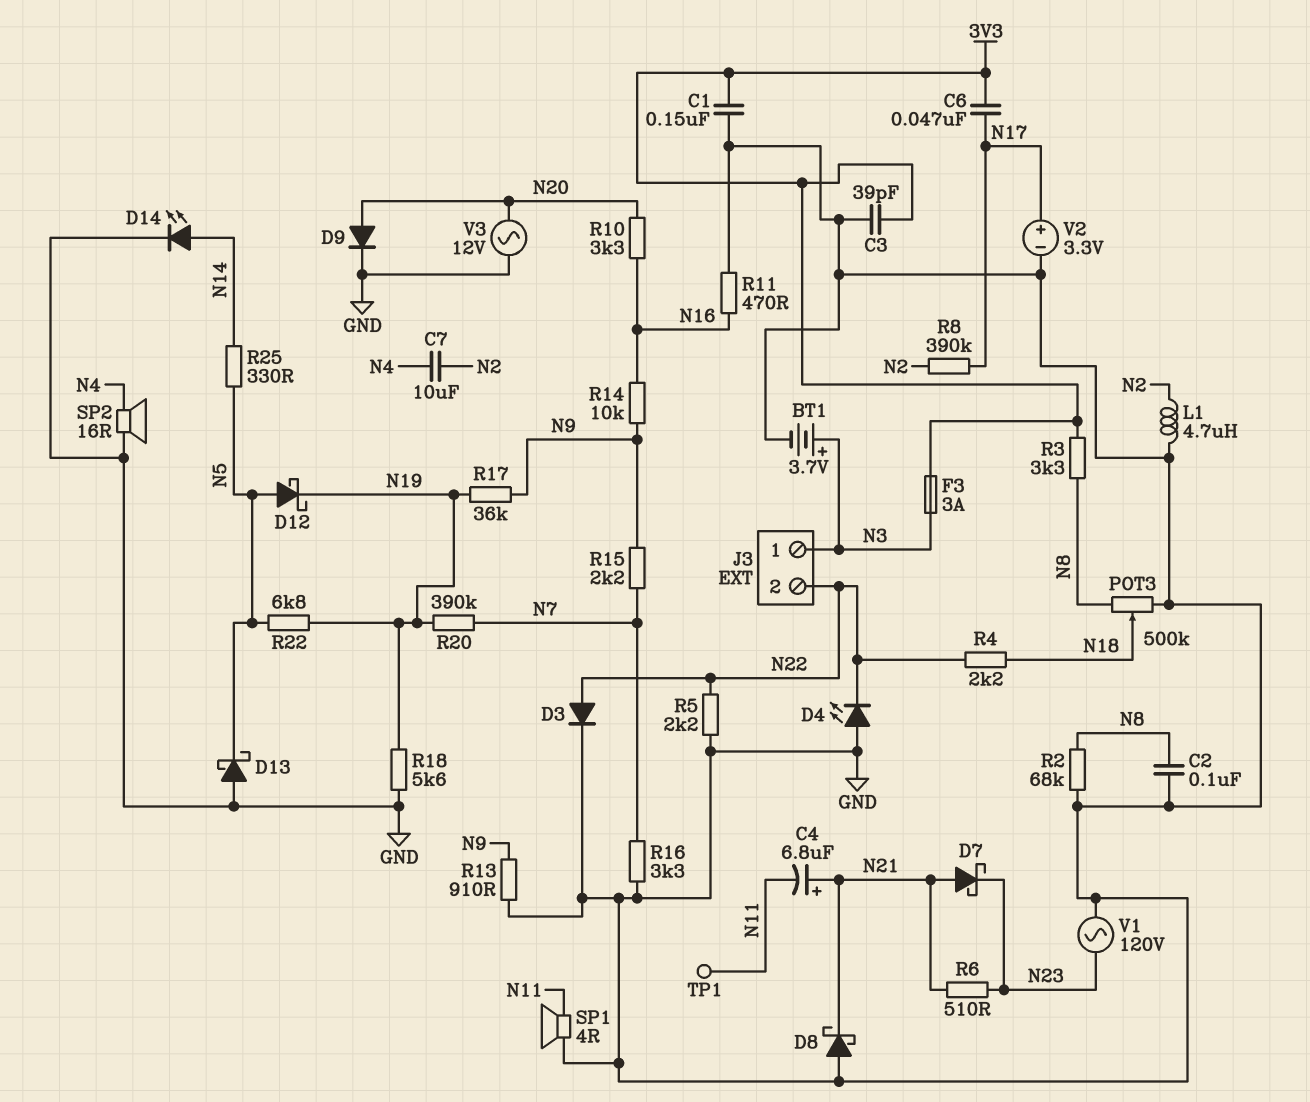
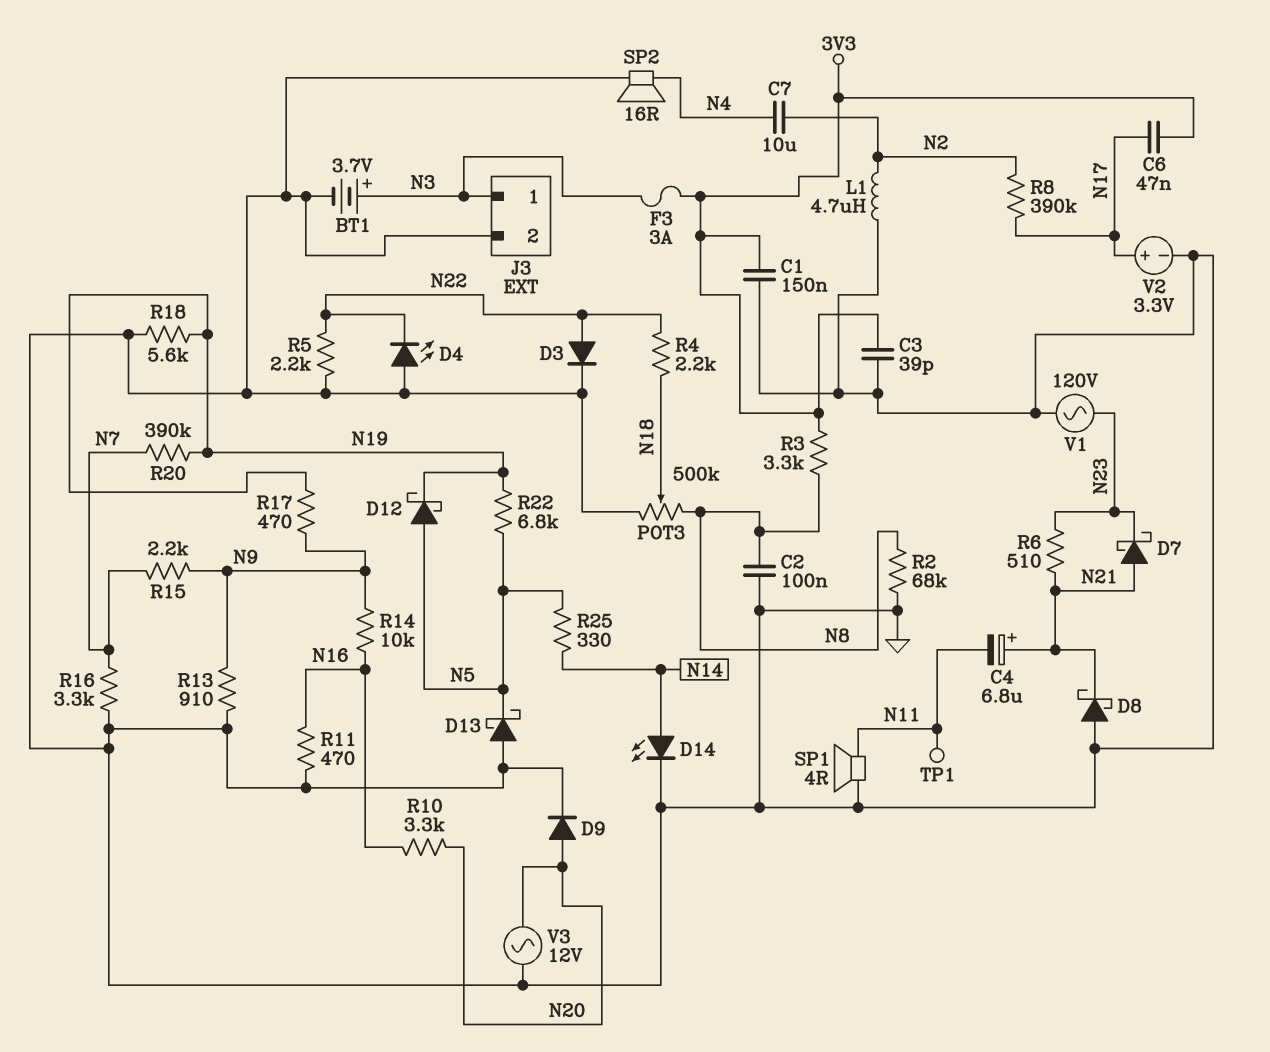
J3 pin 2: N22 -> GND
R17: 36k (N9, N19) -> 470 (N9, N19)

